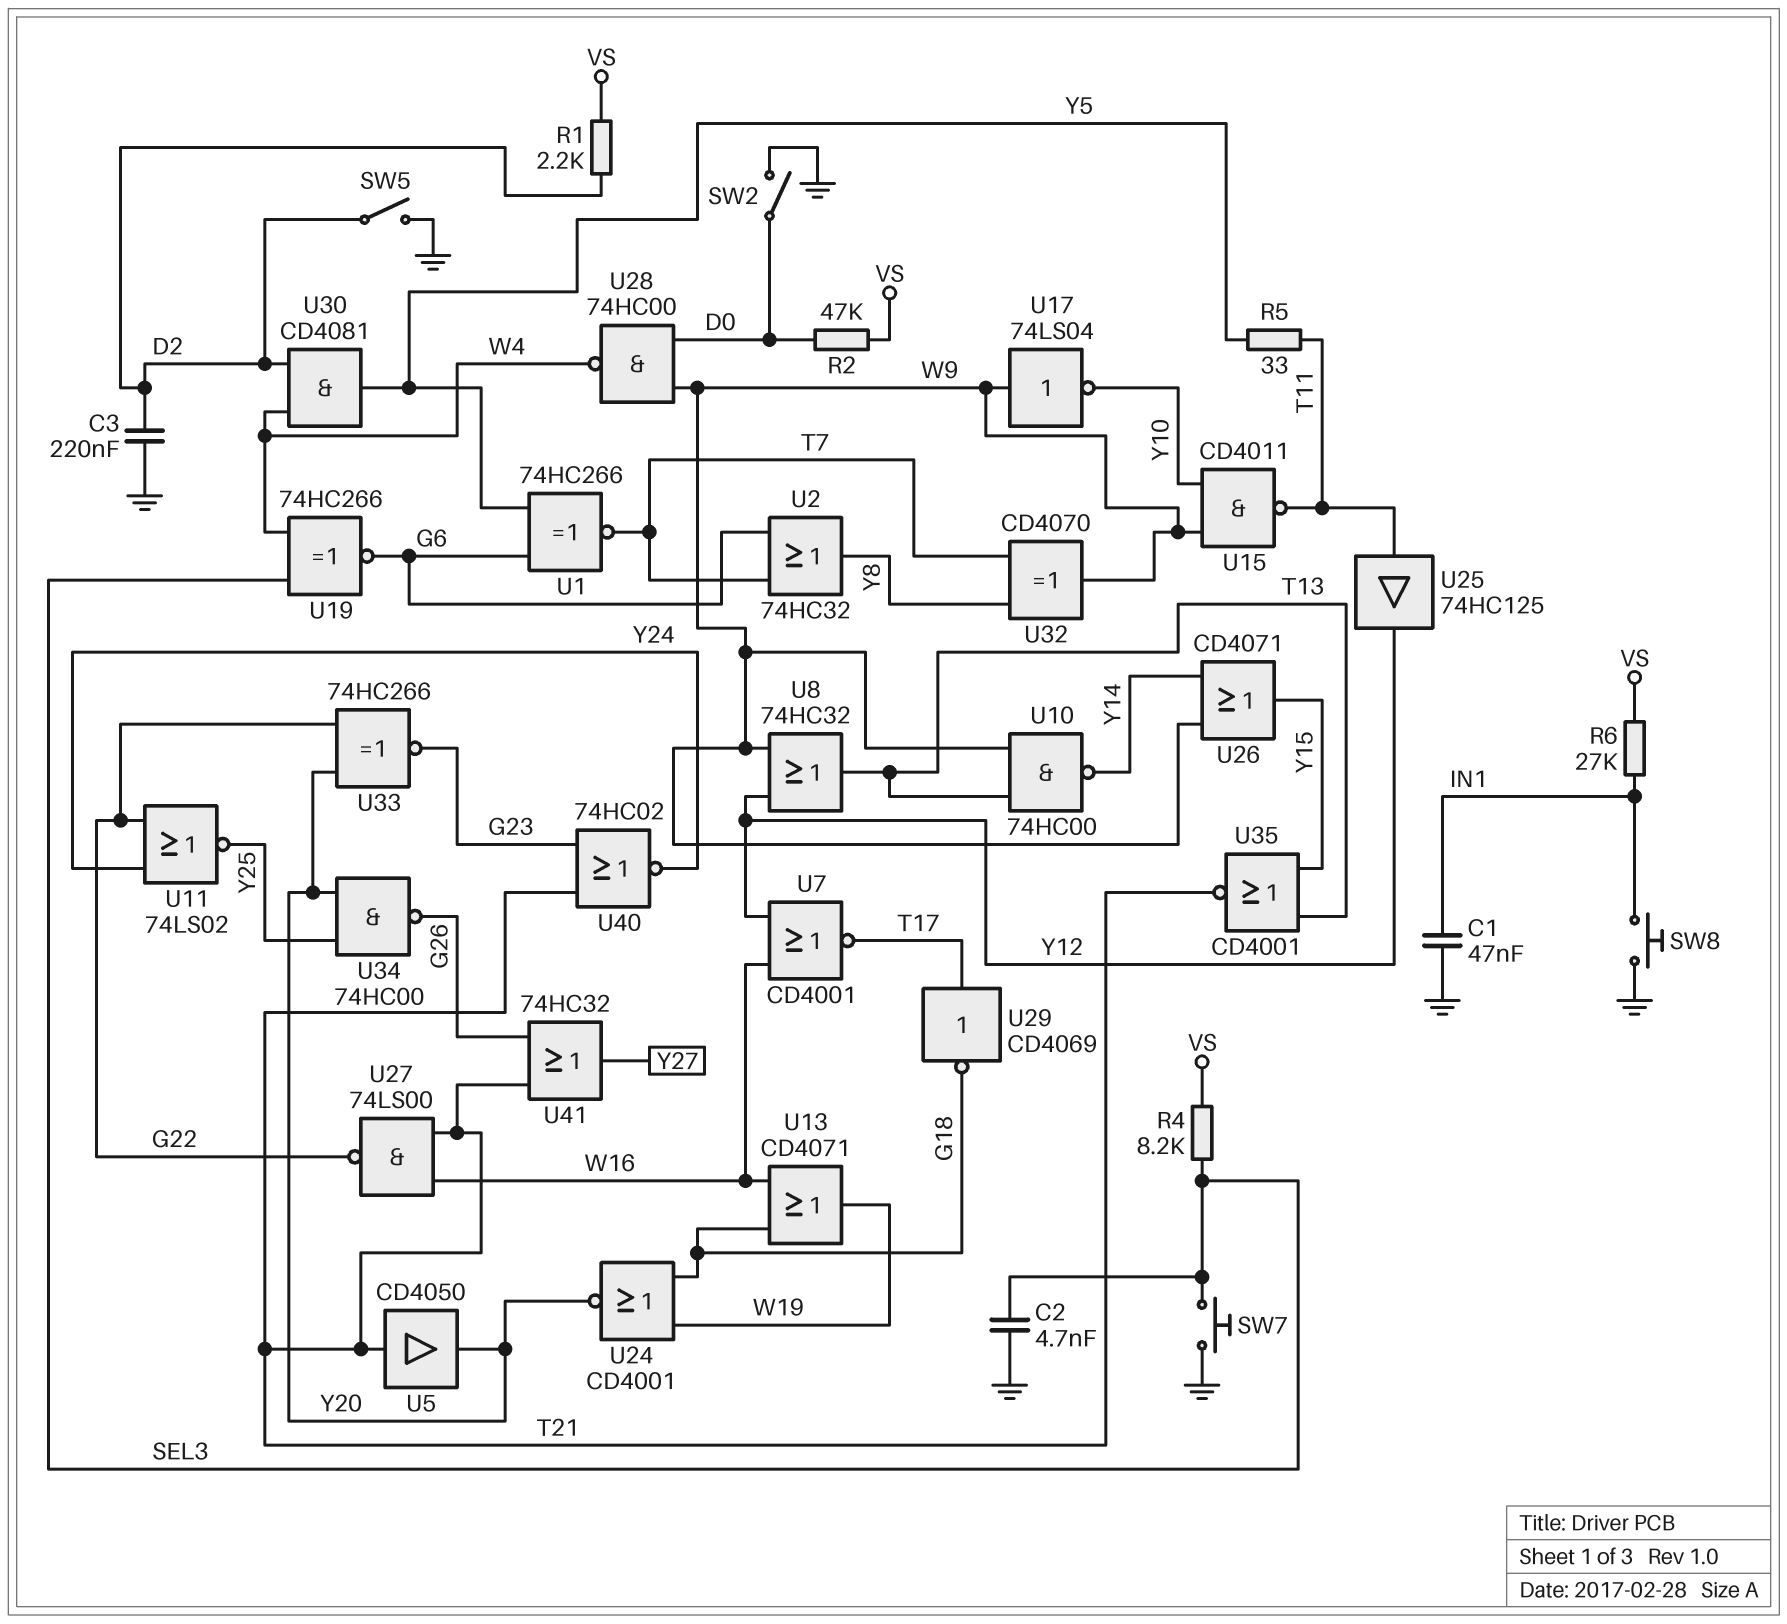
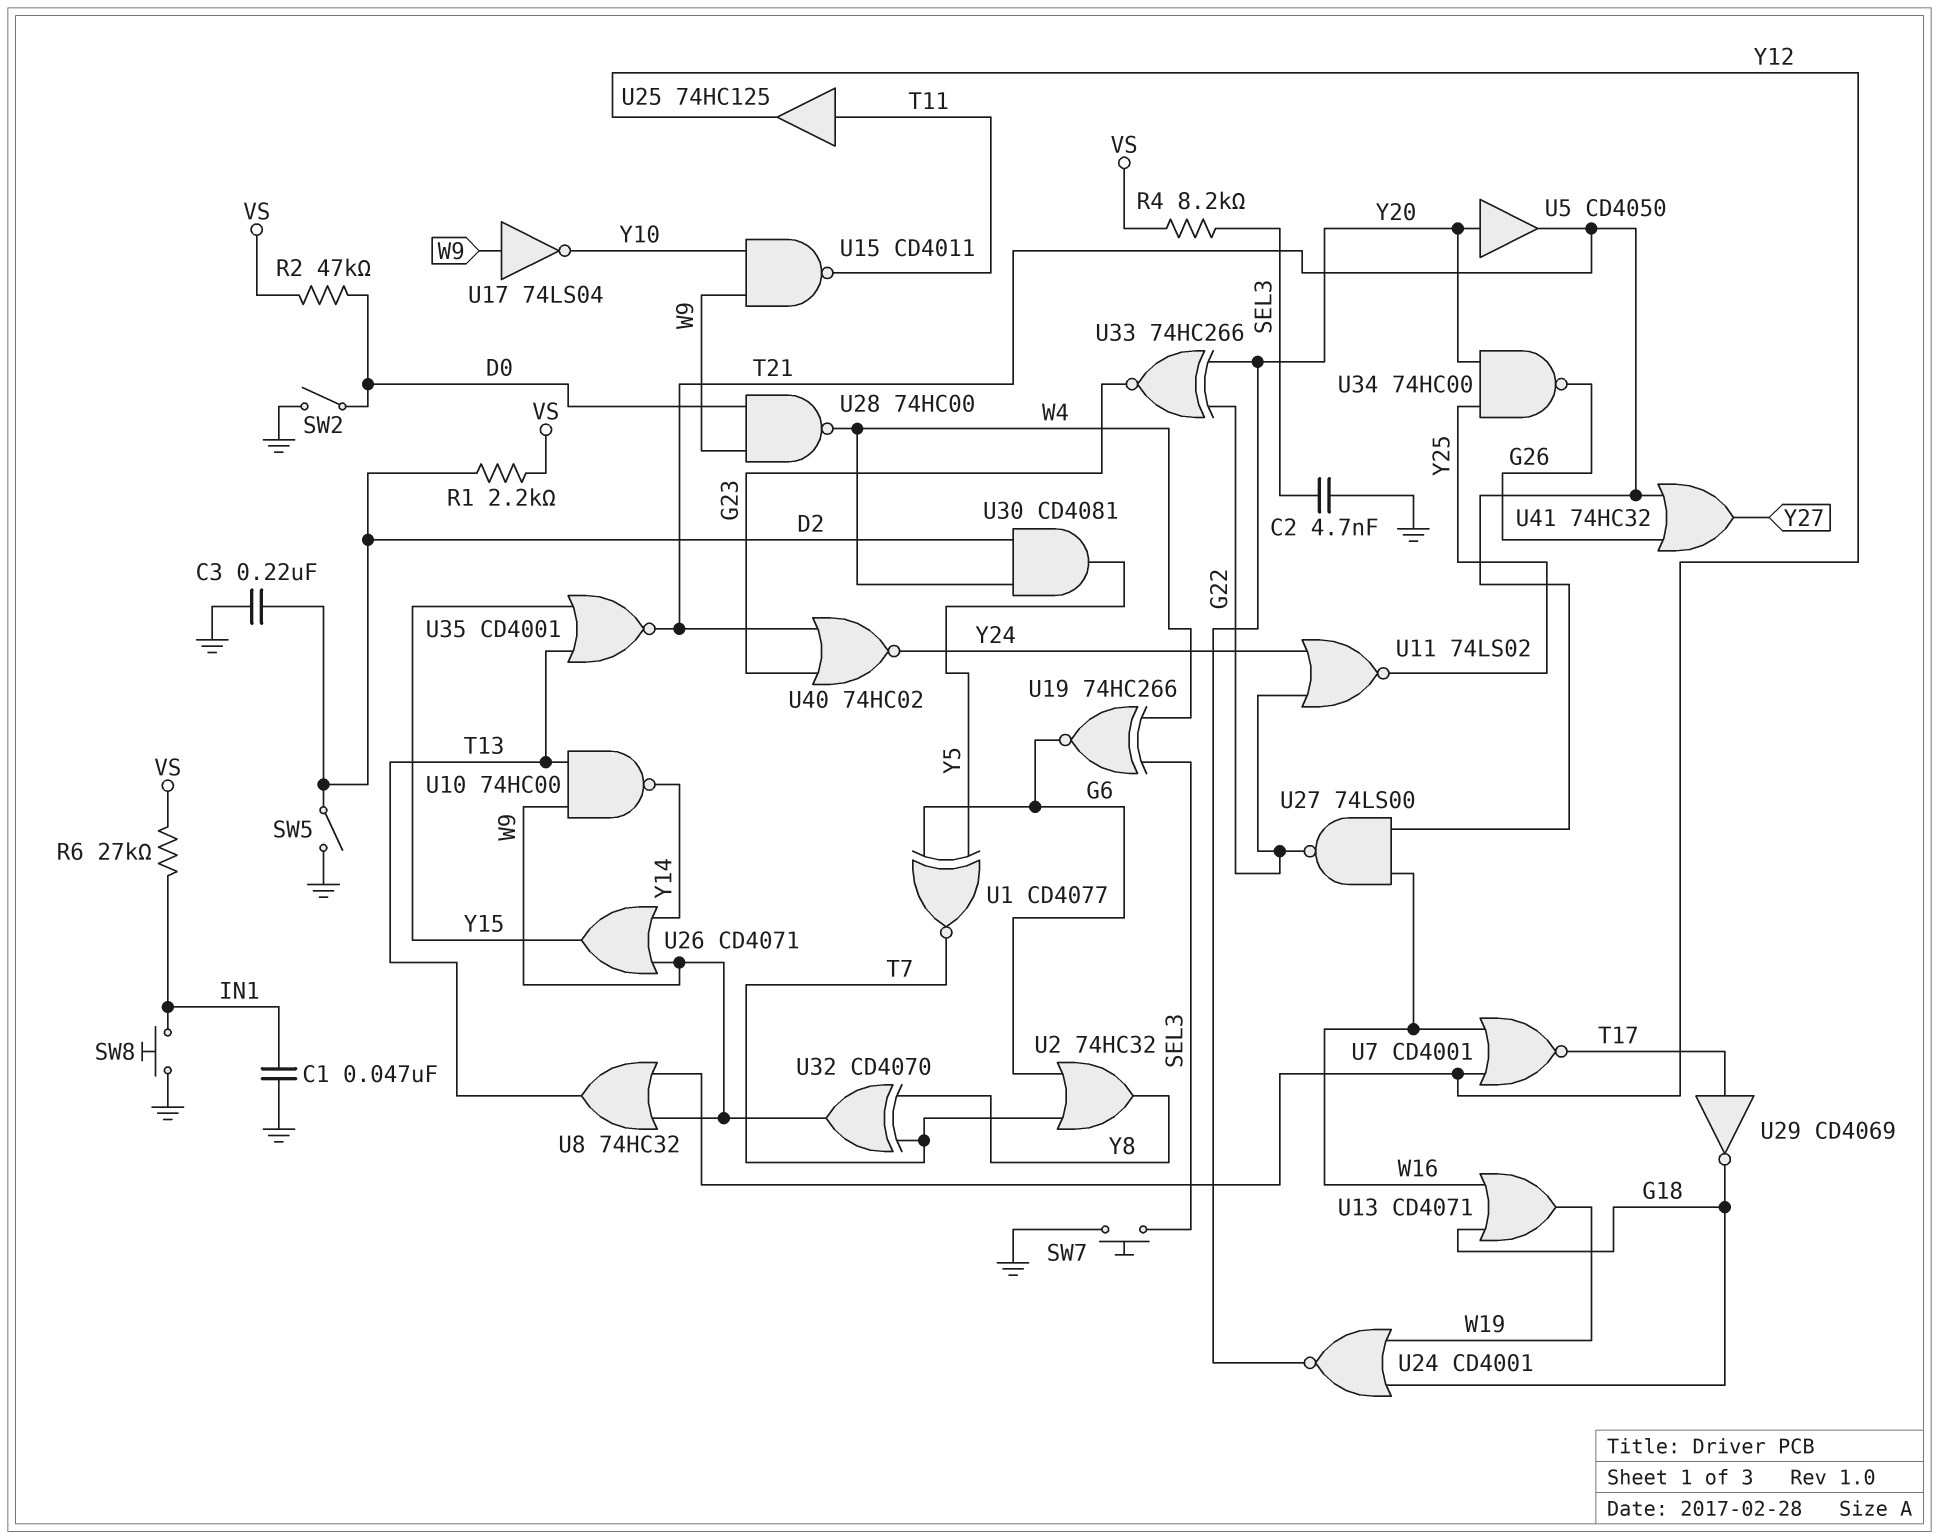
R5: 33 (T11, Y5) -> none
U1: XNOR 74HC266 (in G6, in Y5, out T7) -> XNOR CD4077 (in G6, in Y5, out T7)
U5: buffer CD4050 (in T21, out Y20) -> buffer CD4050 (in Y20, out T21)

